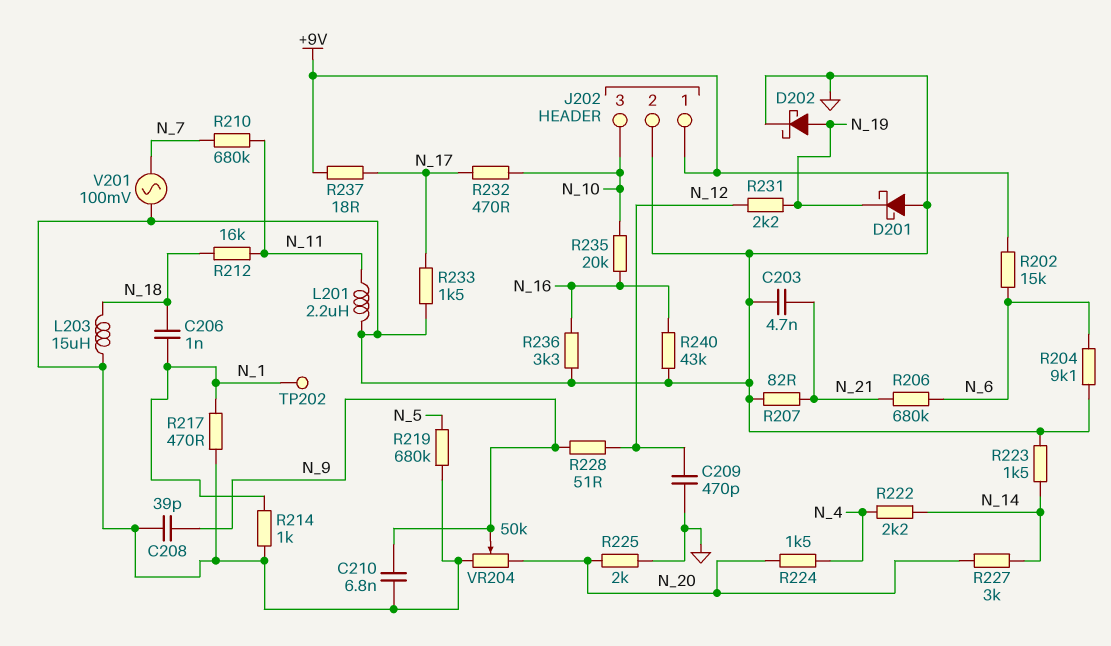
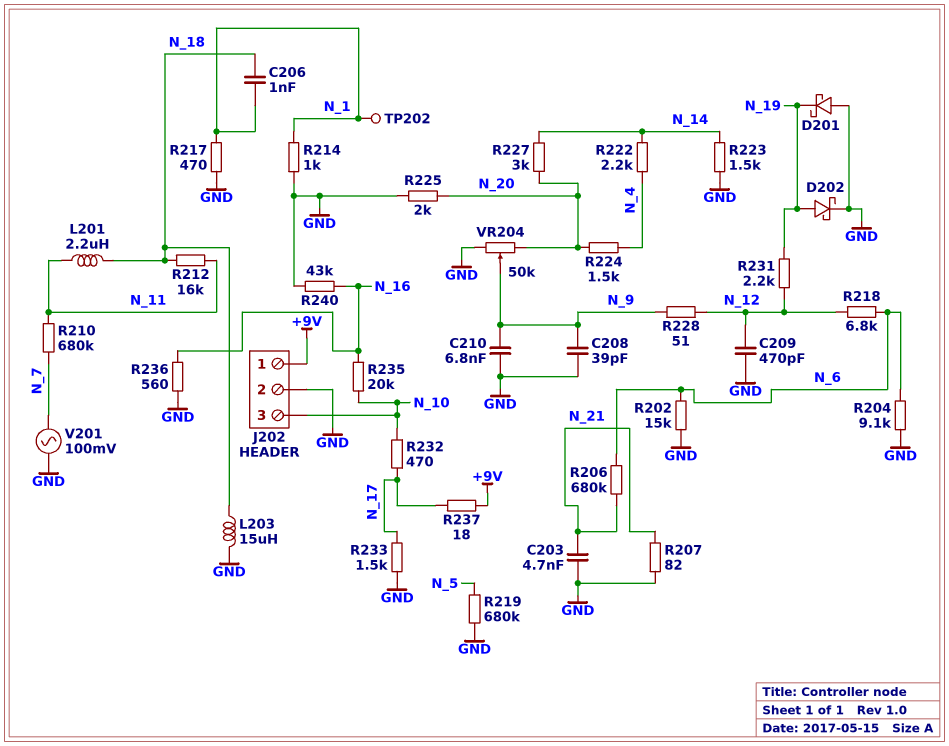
L201: 2.2uH (GND, N_11) -> 2.2uH (N_11, N_18)
R202: 15k (+9V, N_6) -> 15k (GND, N_6)
R218: none -> 6.8k (N_6, N_12)
R236: 3.3k (GND, N_16) -> 560 (GND, N_16)

